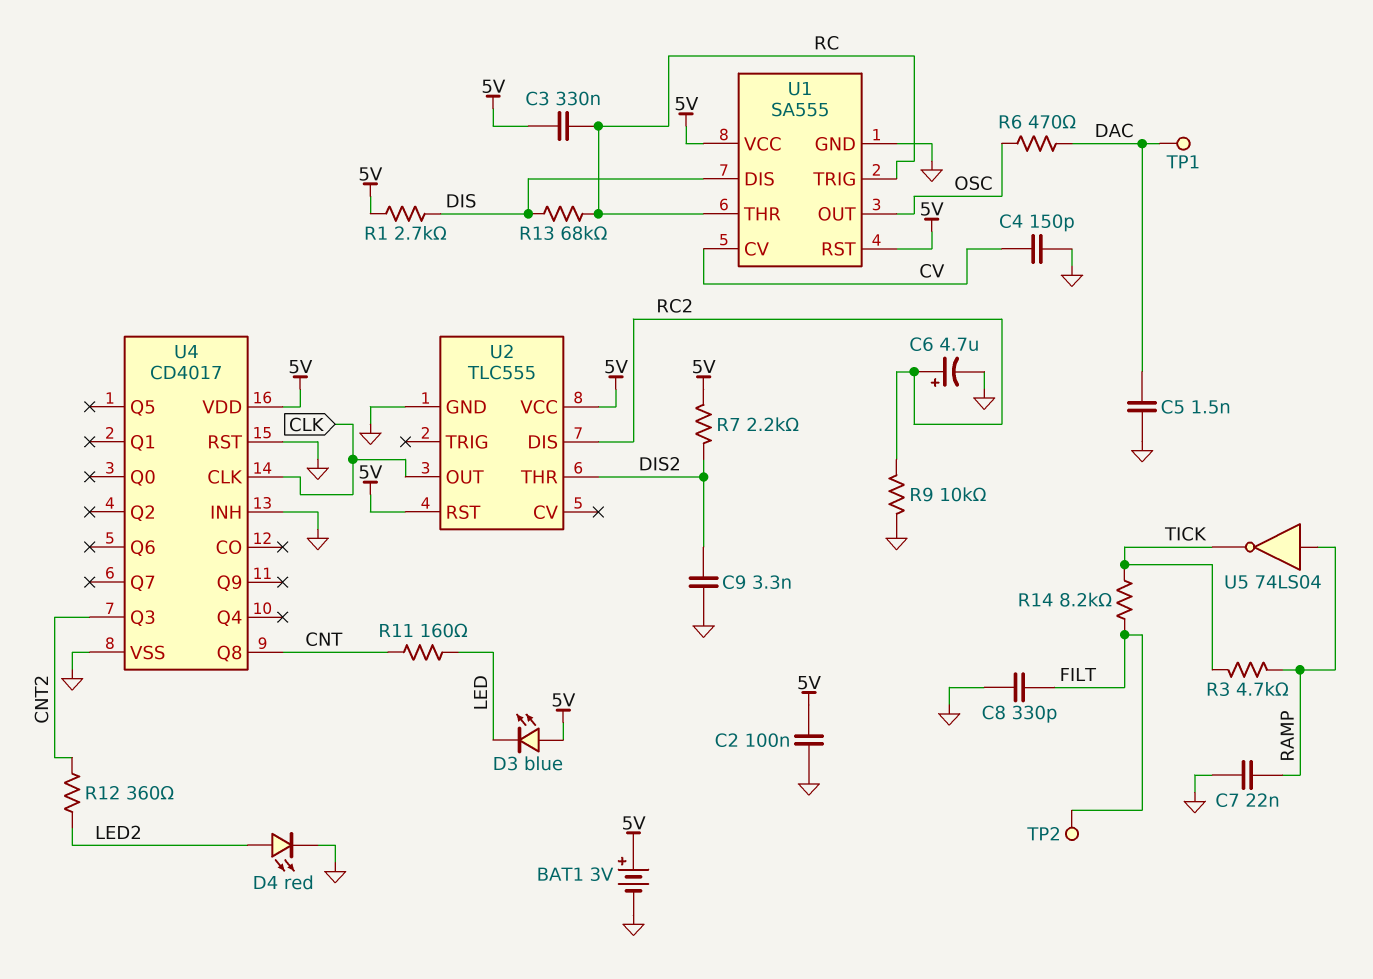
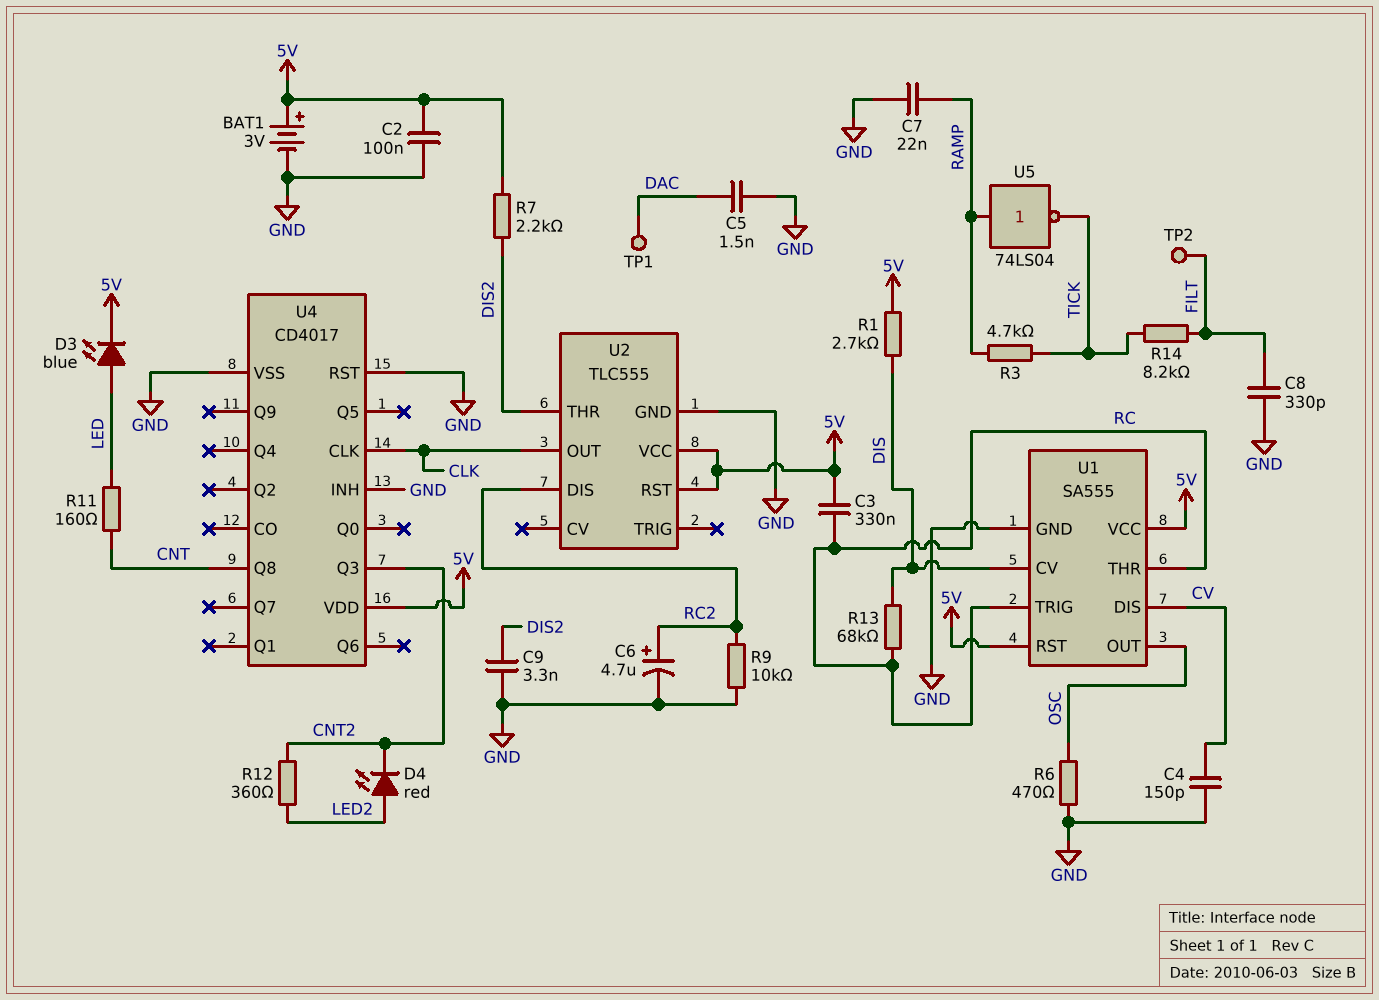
D3: LED blue (A 5V, K LED) -> LED blue (A LED, K 5V)
D4: LED red (A LED2, K GND) -> LED red (A LED2, K CNT2)
R6: 470 (DAC, OSC) -> 470 (GND, OSC)
U1 pin CV: CV -> DIS
U1 pin DIS: DIS -> CV

